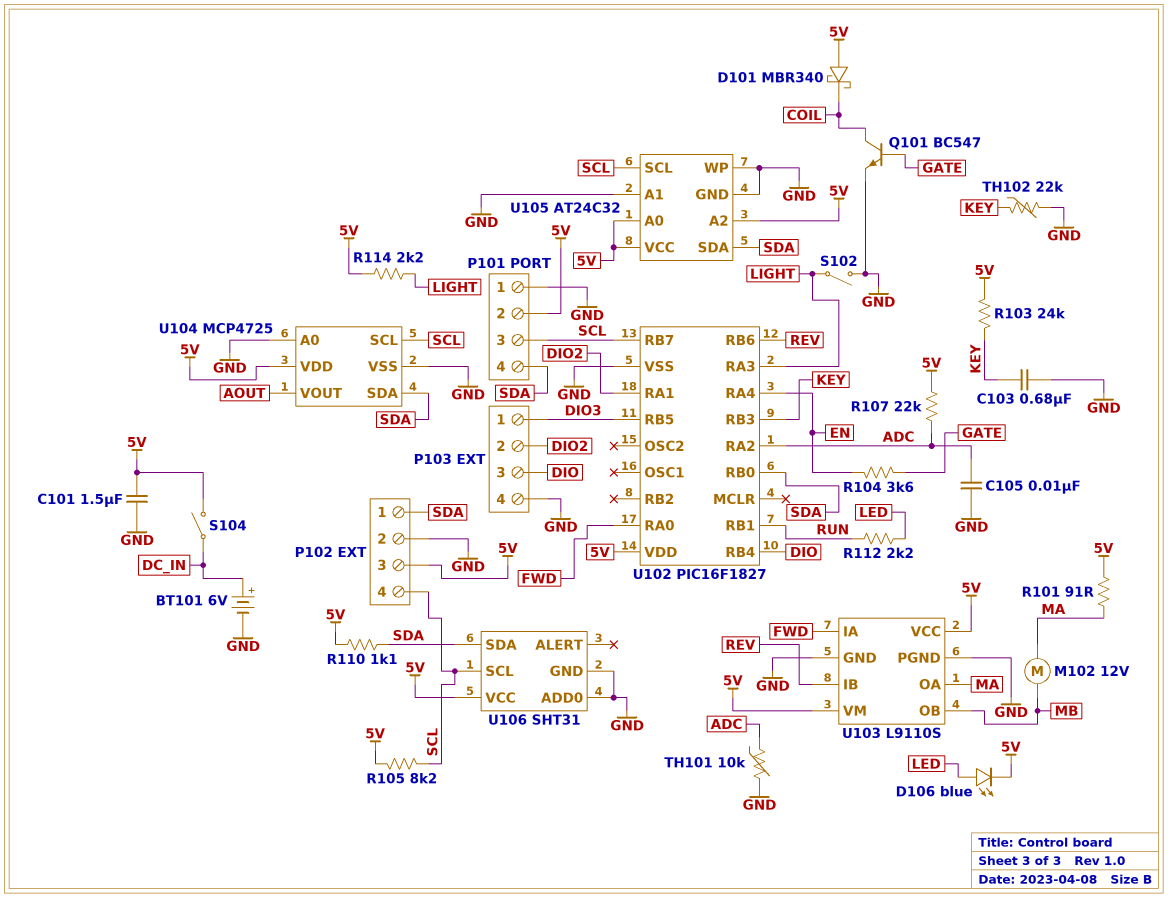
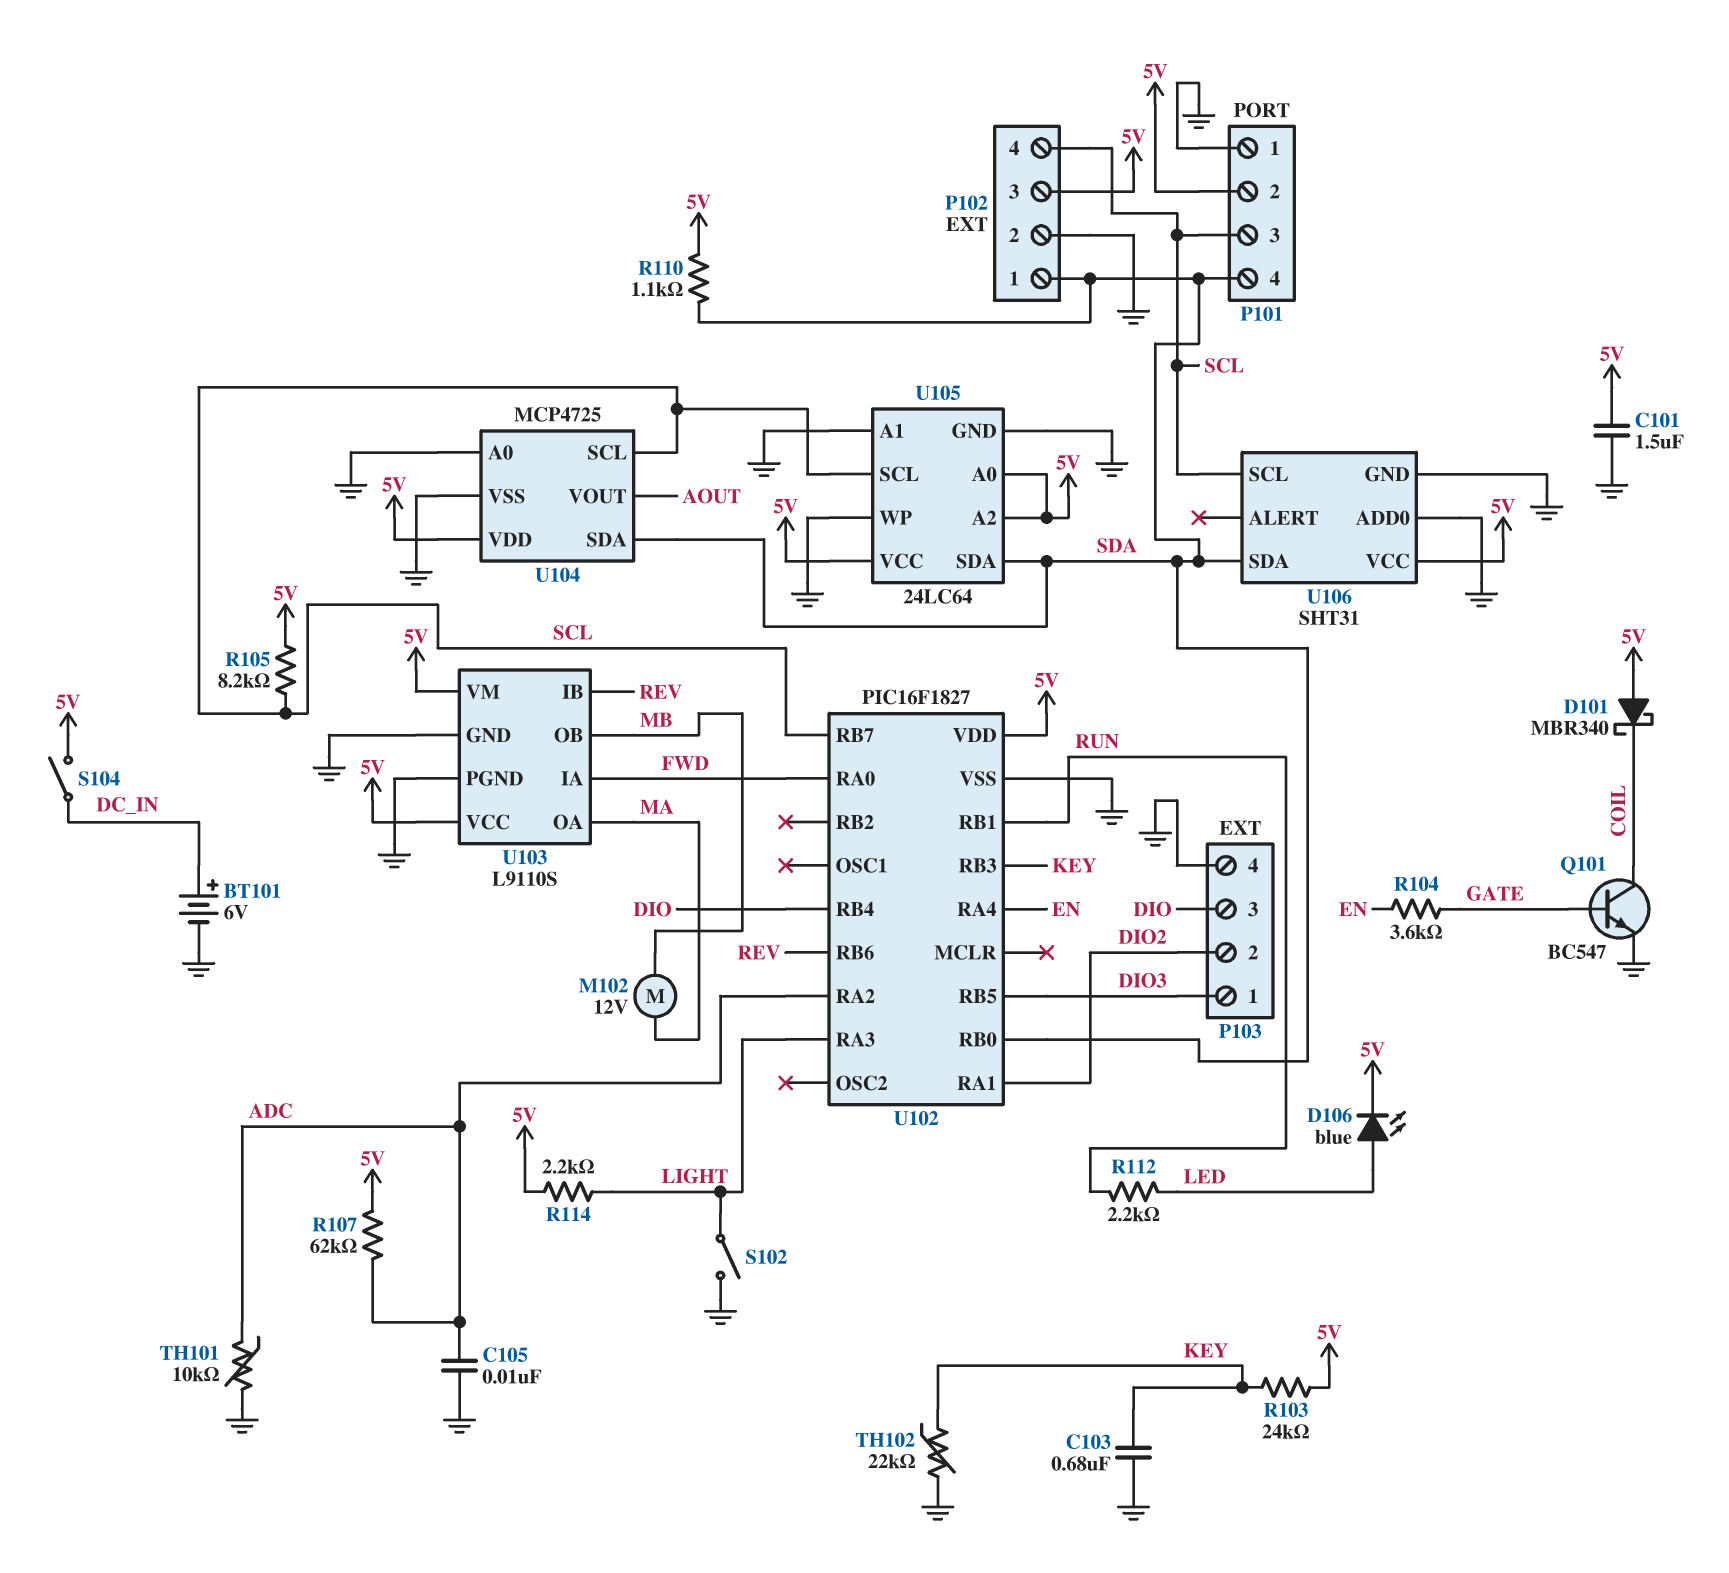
R101: 91 (5V, MA) -> none
R107: 22k (5V, ADC) -> 62k (5V, ADC)
U105: AT24C32 -> 24LC64

